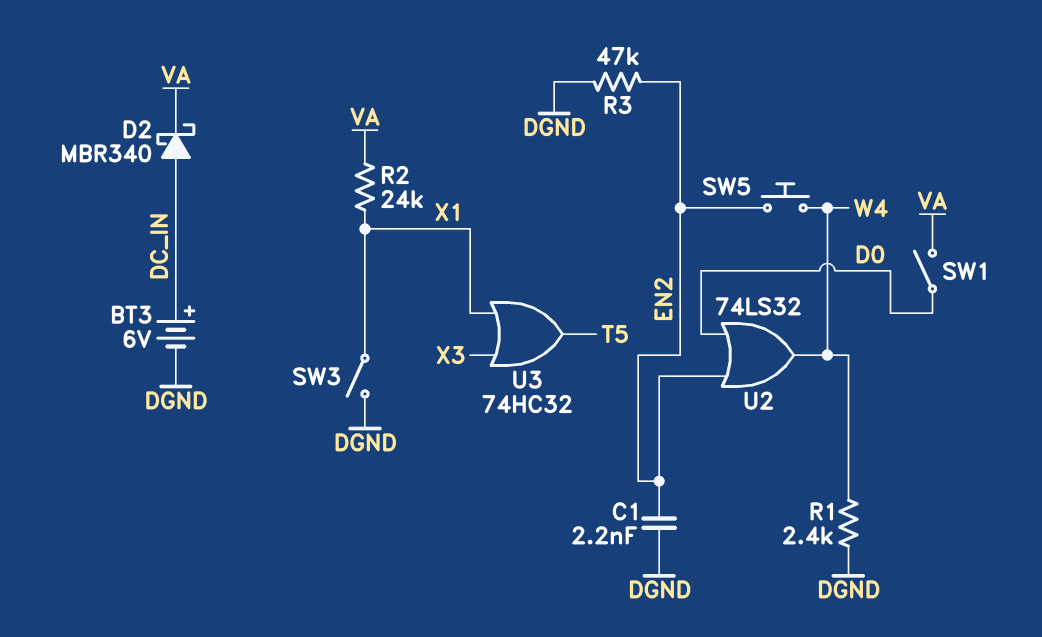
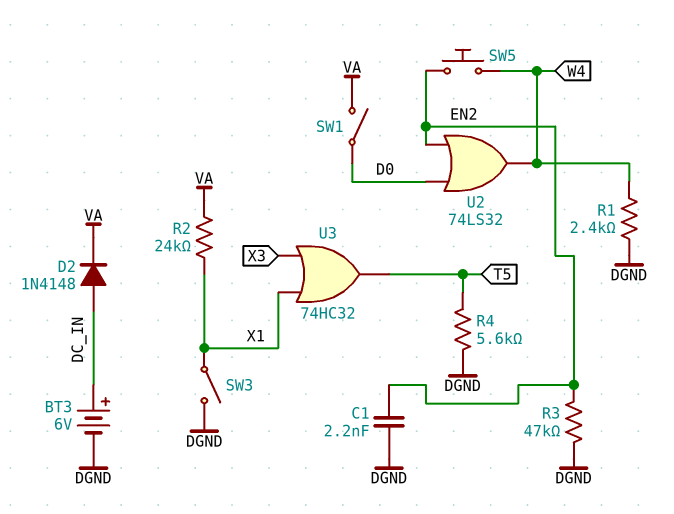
D2: schottky MBR340 (A DC_IN, K VA) -> diode 1N4148 (A DC_IN, K VA)
R4: none -> 5.6k (DGND, T5)

